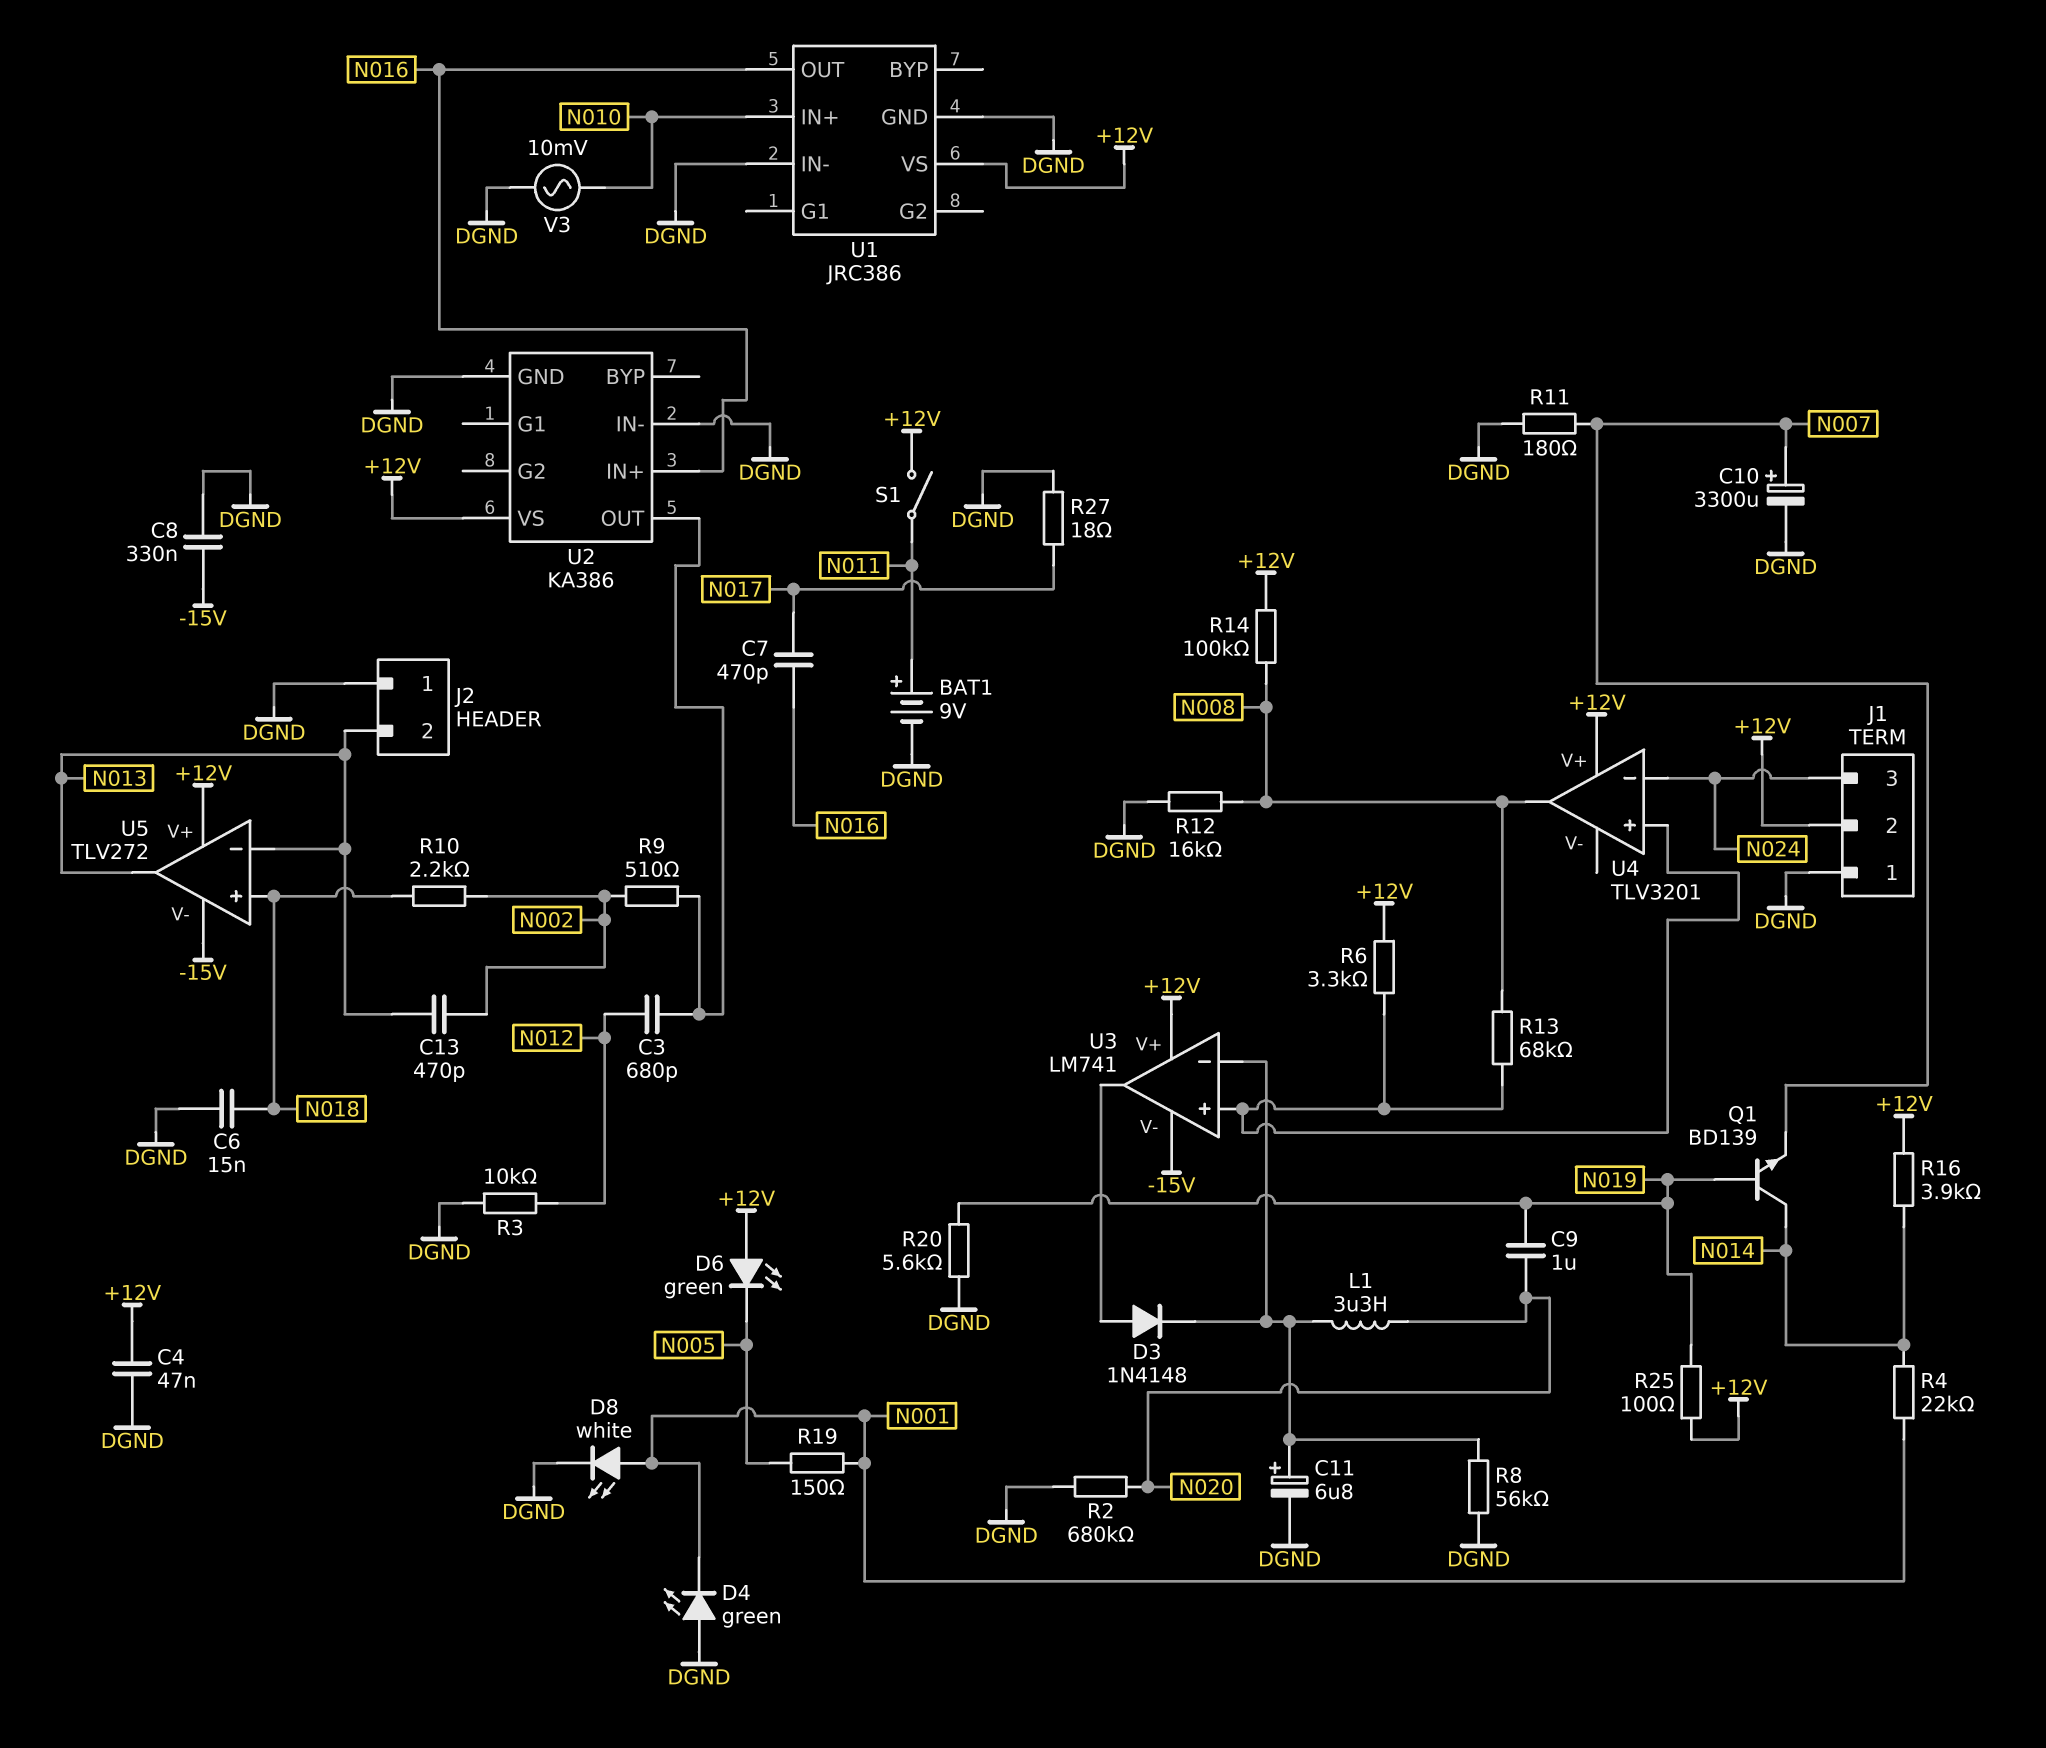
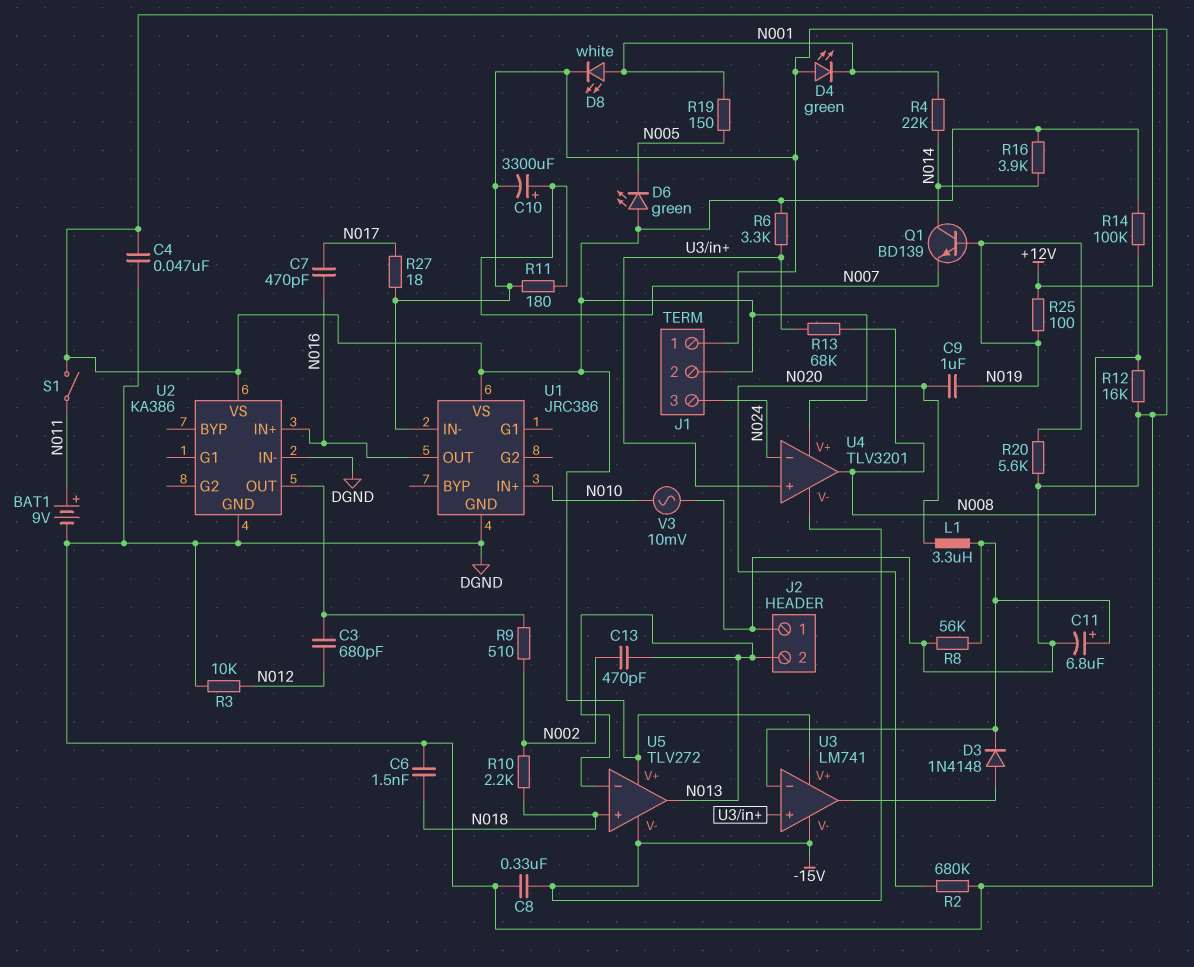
C6: 15nF (DGND, N018) -> 1.5nF (DGND, N018)
U4 pin V-: none -> -15V

